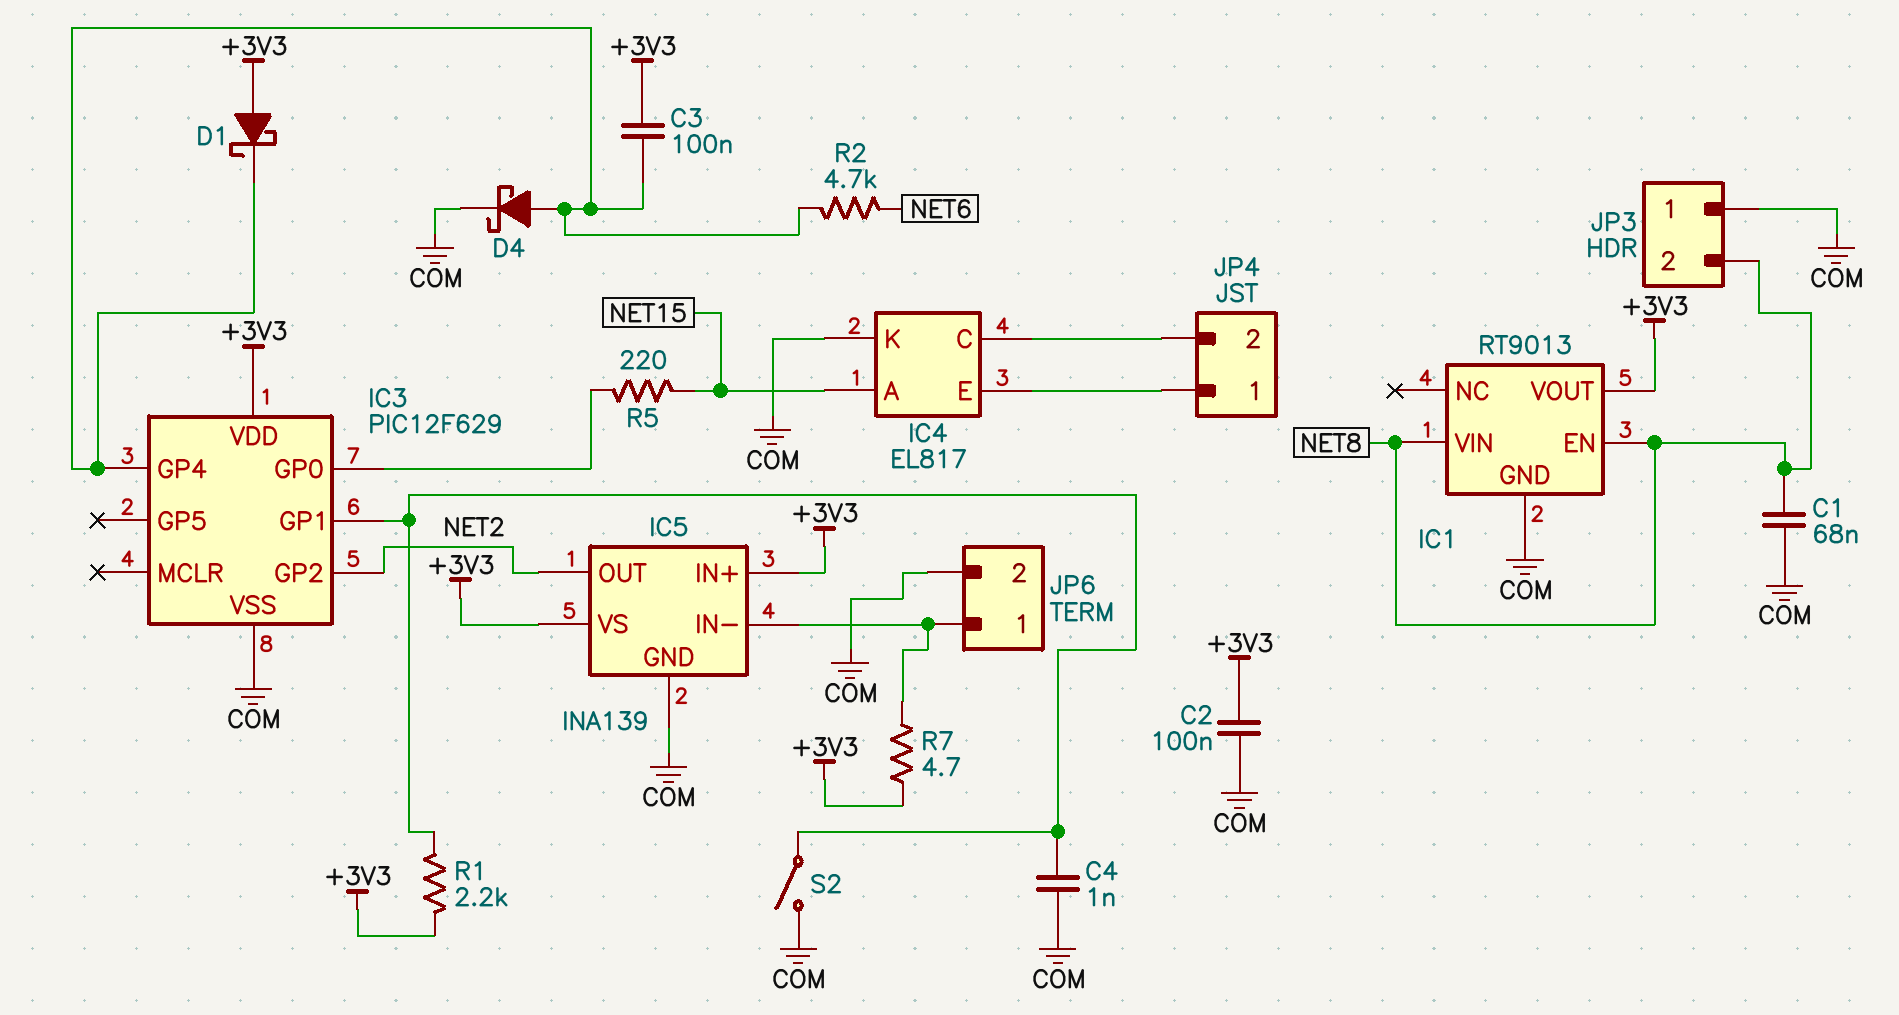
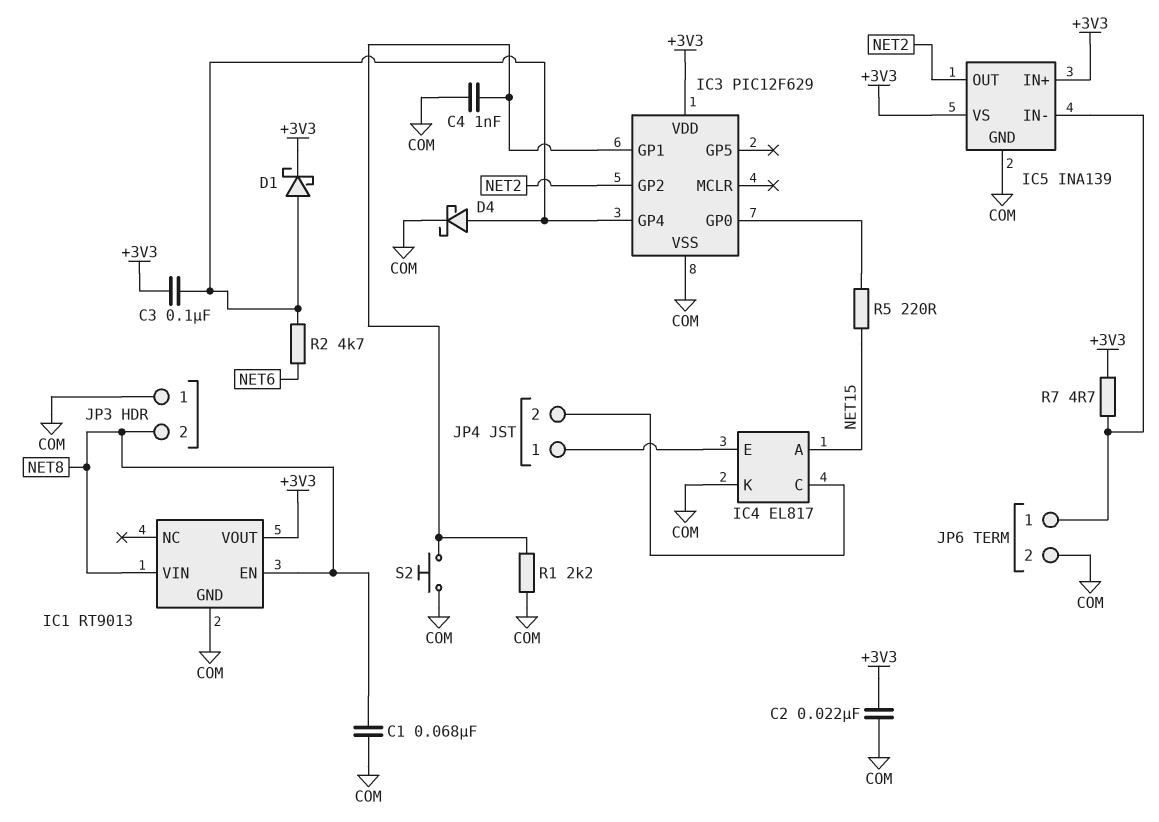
C2: 100nF (+3V3, COM) -> 22nF (+3V3, COM)
D1: schottky (A +3V3, K IC3/GP4) -> schottky (A IC3/GP4, K +3V3)
R1: 2.2k (+3V3, IC3/GP1) -> 2.2k (COM, IC3/GP1)
S2: switch (COM, IC3/GP1) -> button (COM, IC3/GP1)

